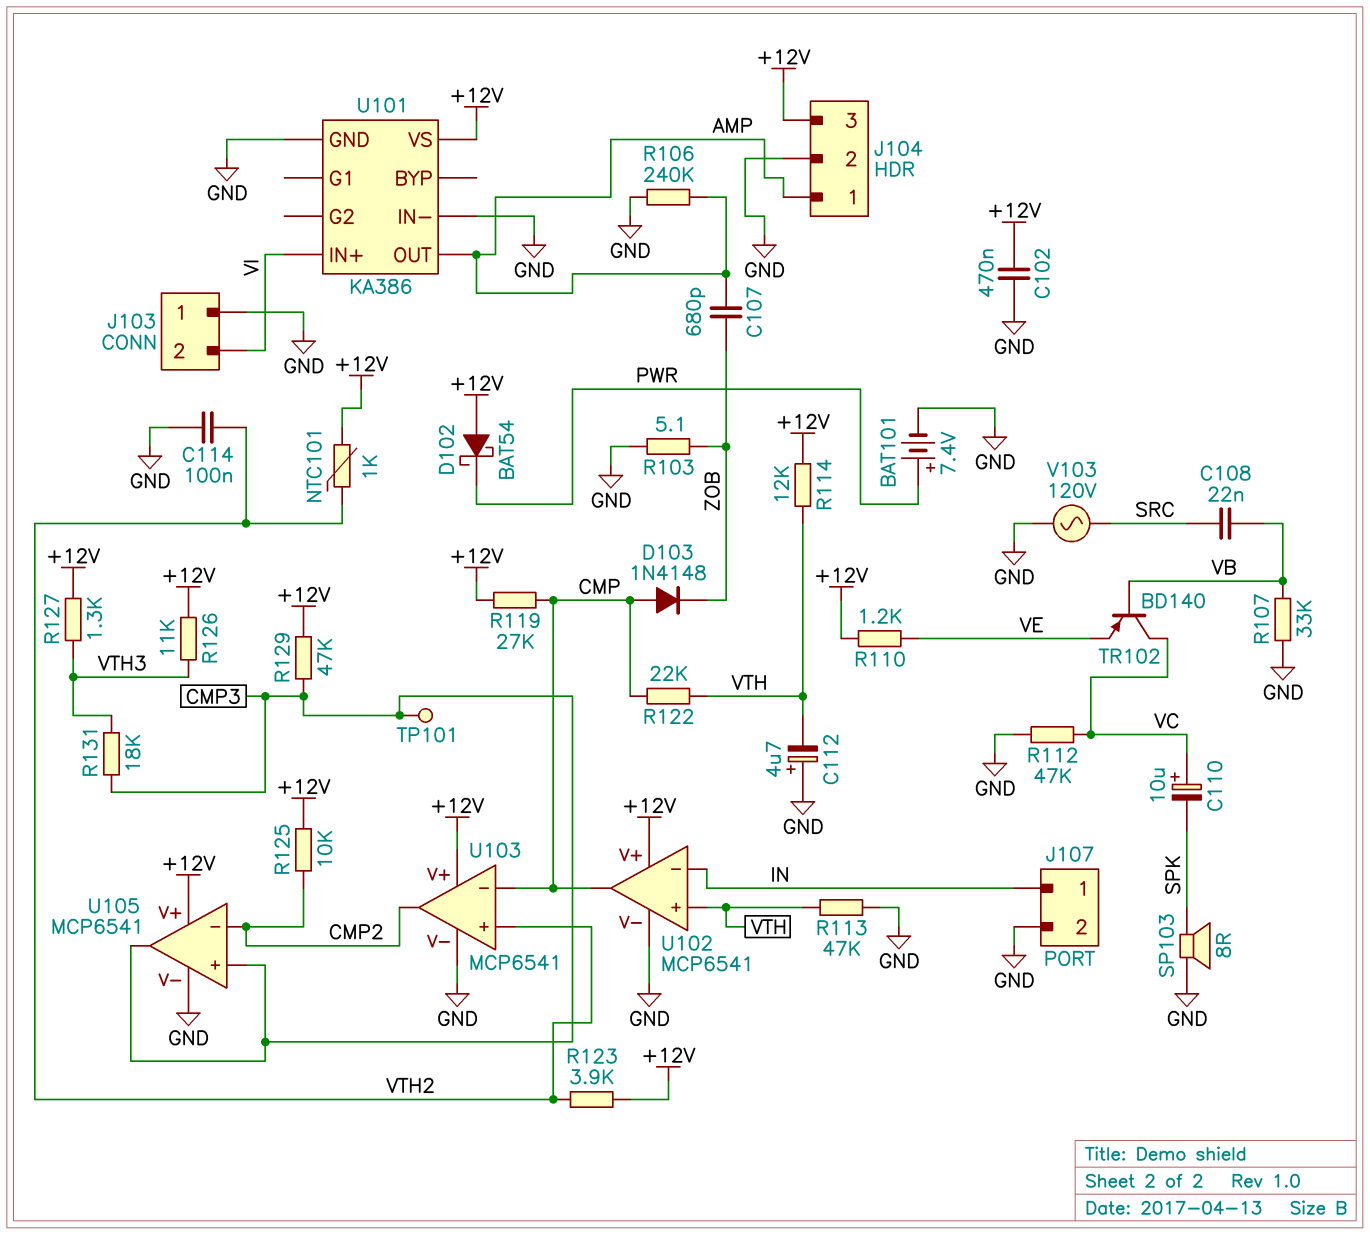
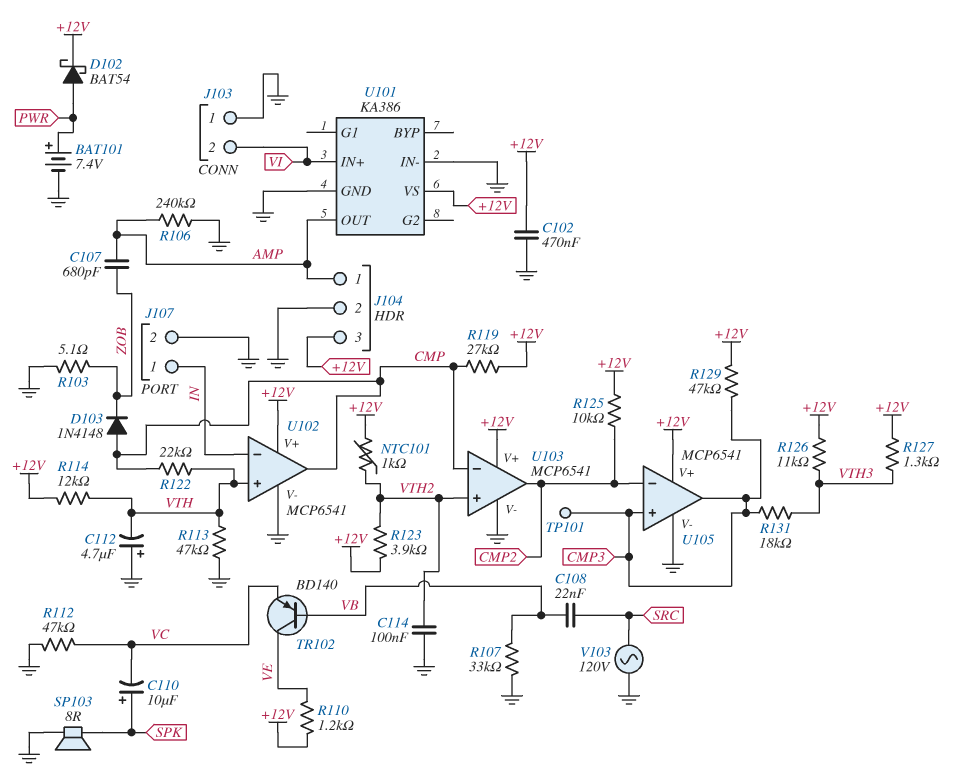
C110: 10uF (plus VC, minus SPK) -> 10uF (plus SPK, minus VC)
D102: schottky BAT54 (A +12V, K PWR) -> schottky BAT54 (A PWR, K +12V)
TR102: PNP BD140 (B VB, C VC, E VE) -> PNP BD140 (B VB, C VE, E VC)

